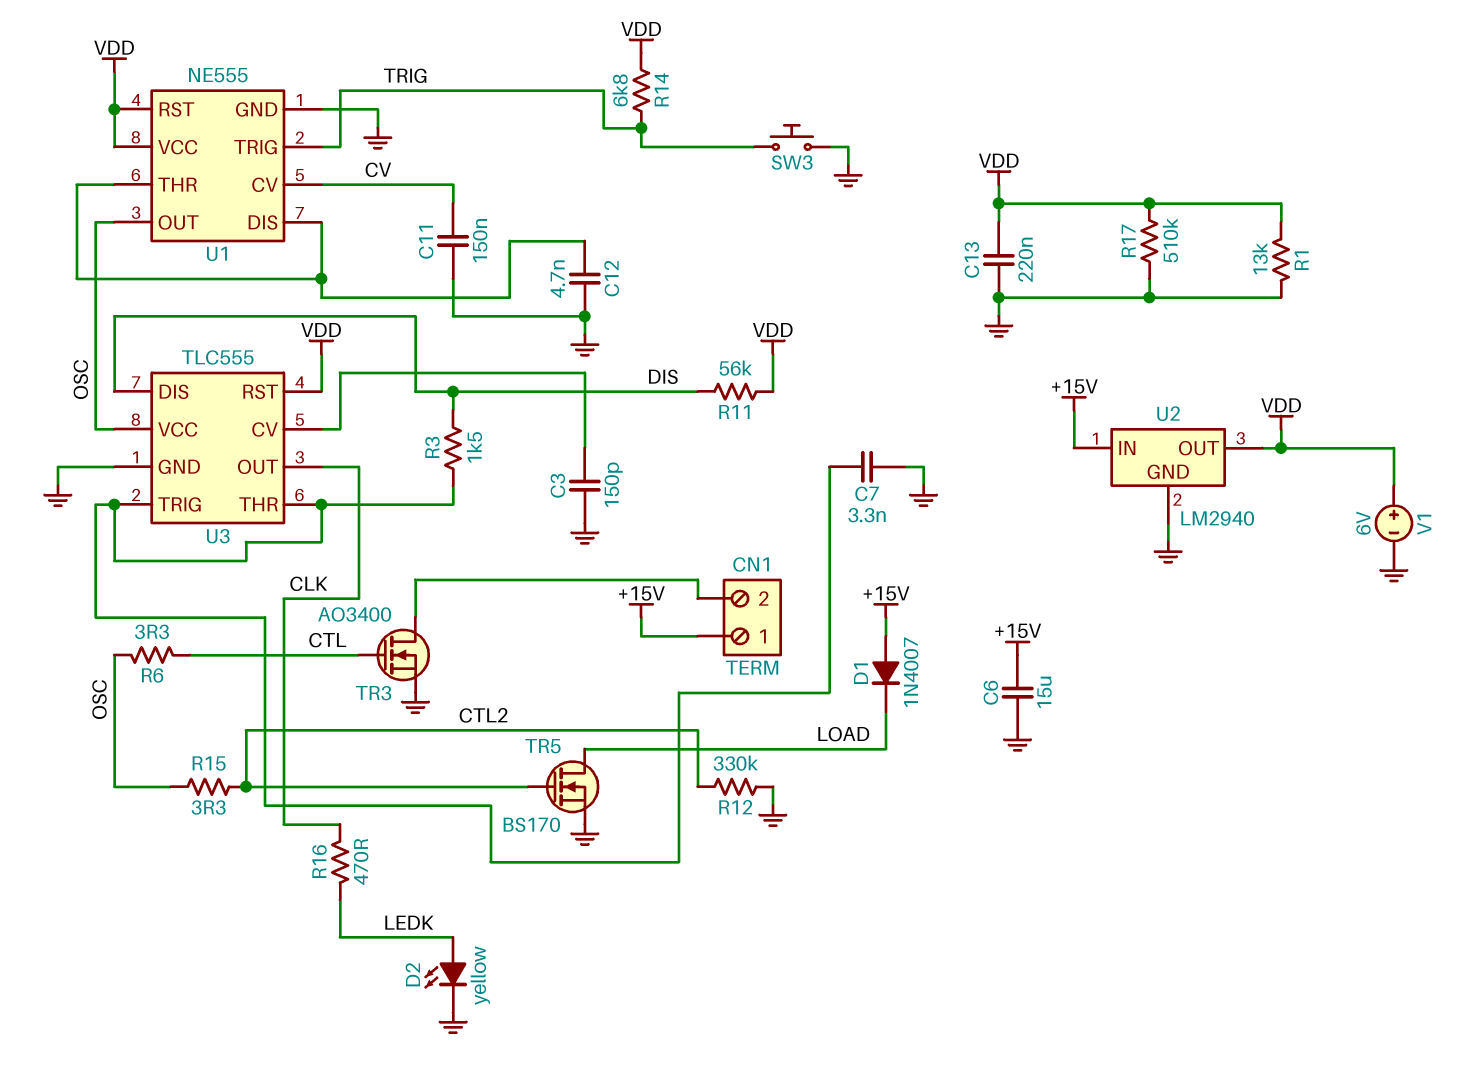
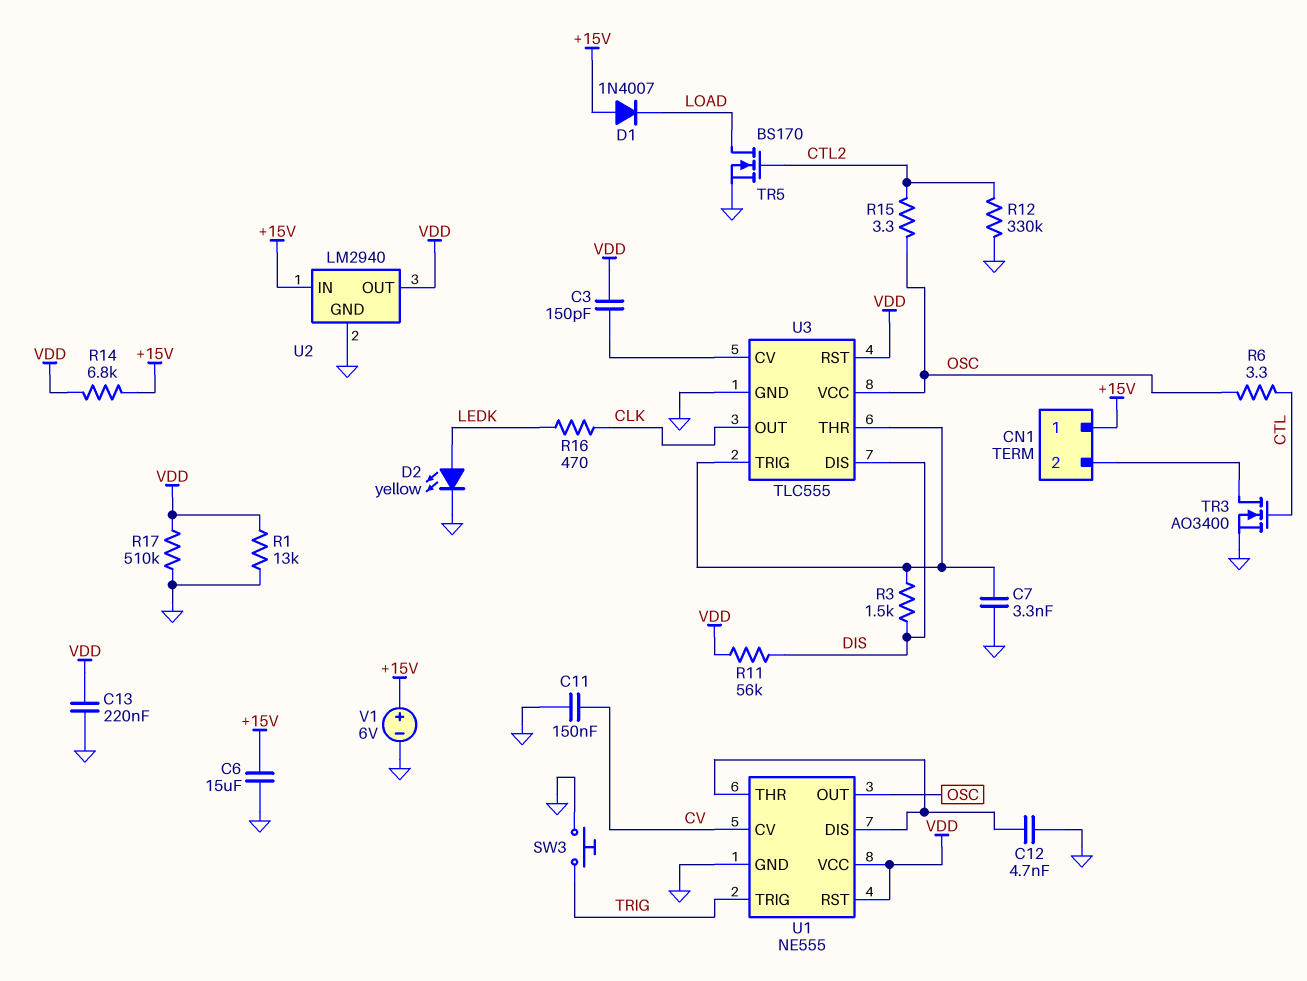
C3: 150pF (GND, U3/CV) -> 150pF (U3/CV, VDD)
R14: 6.8k (TRIG, VDD) -> 6.8k (+15V, VDD)
V1: 6V (plus VDD, minus GND) -> 6V (plus +15V, minus GND)

